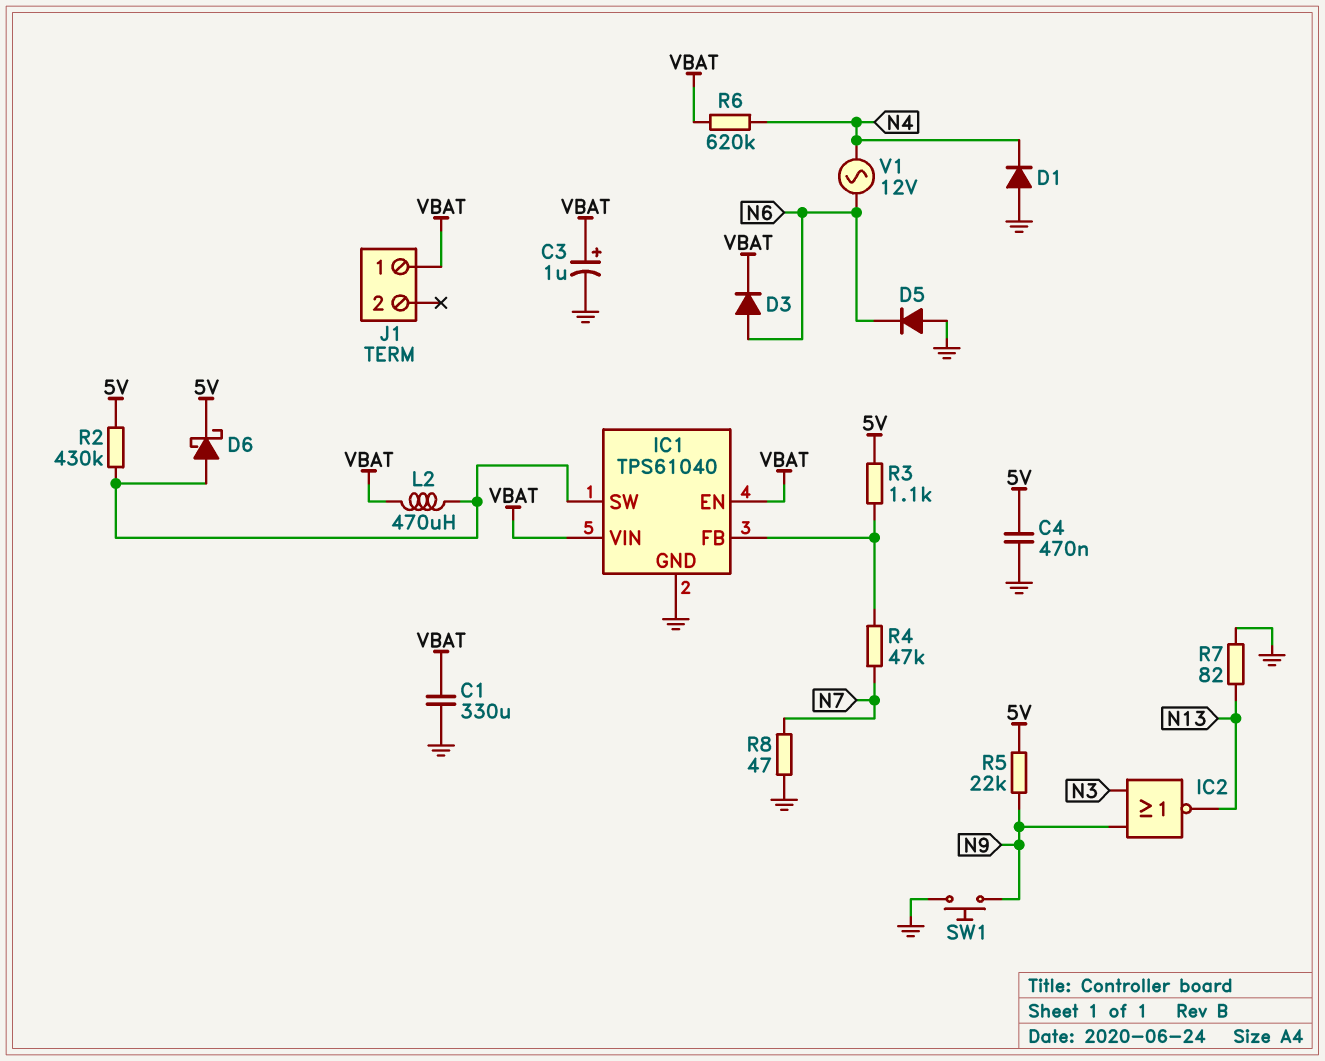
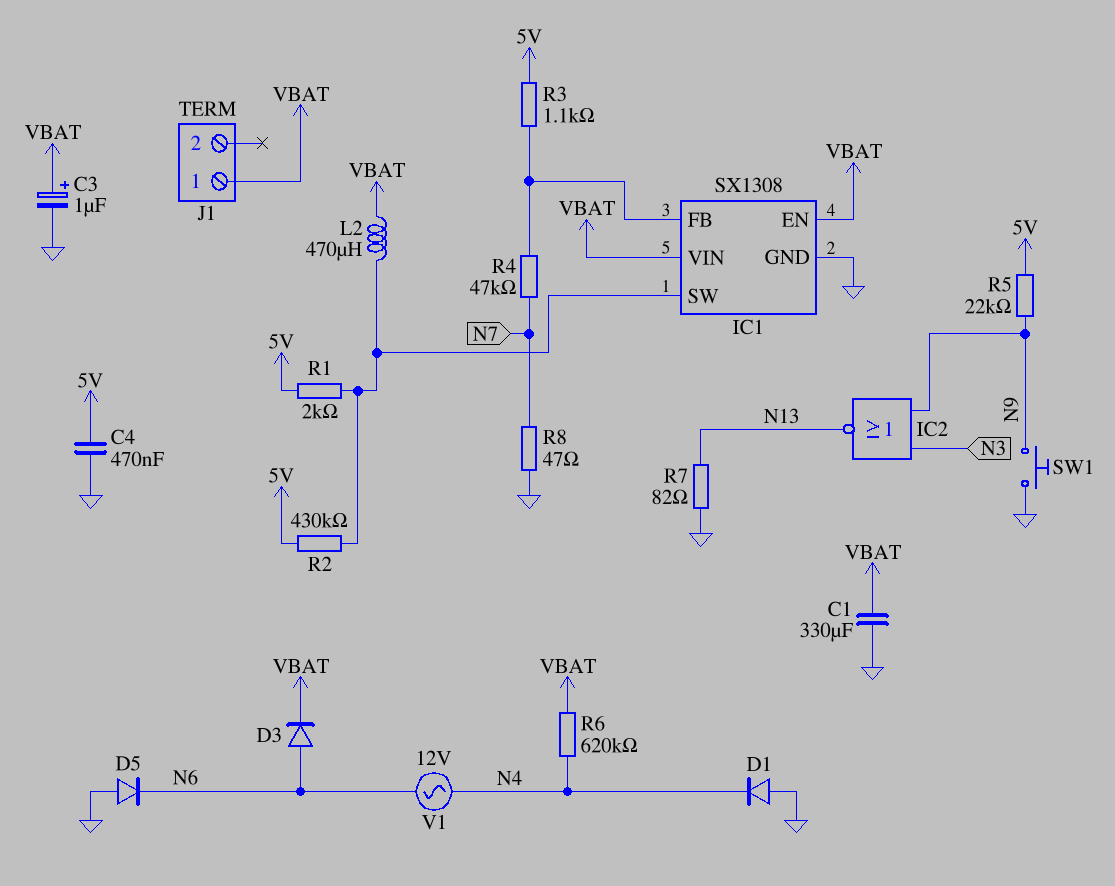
D6: schottky (A IC1/SW, K 5V) -> none
IC1: TPS61040 -> SX1308
R1: none -> 2k (5V, IC1/SW)

